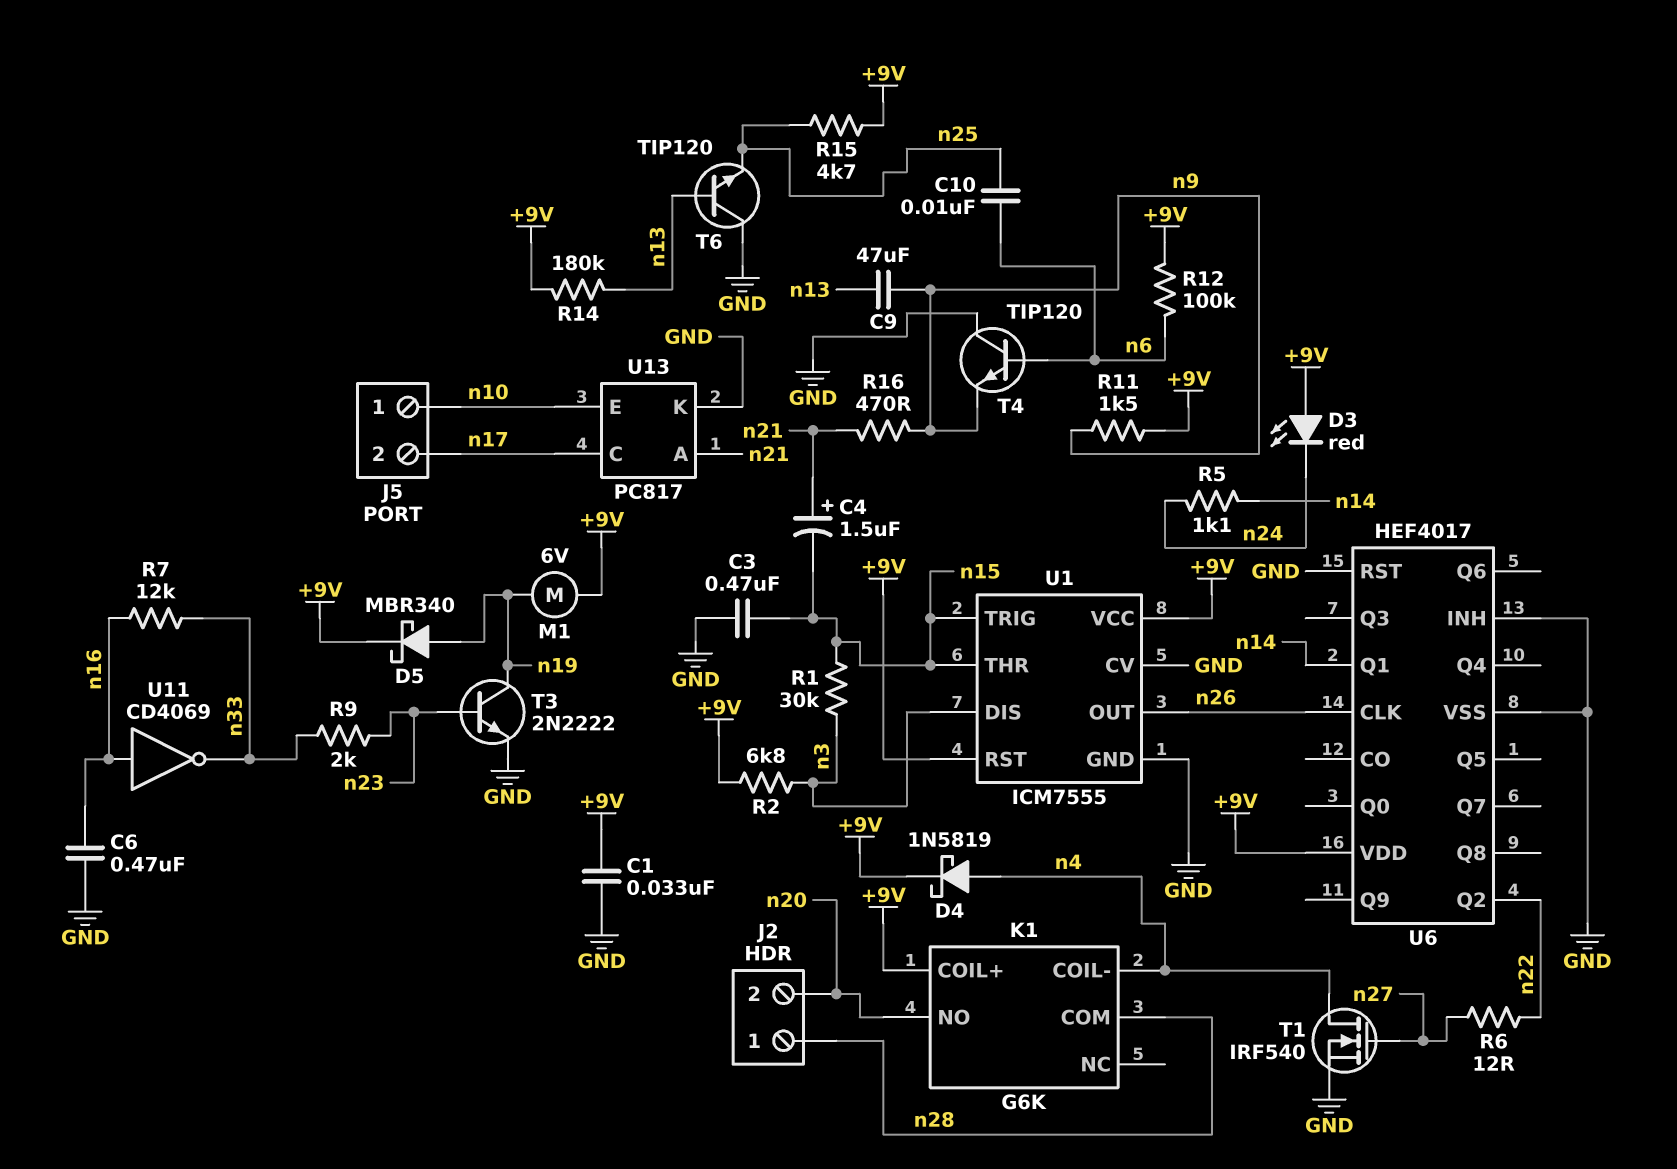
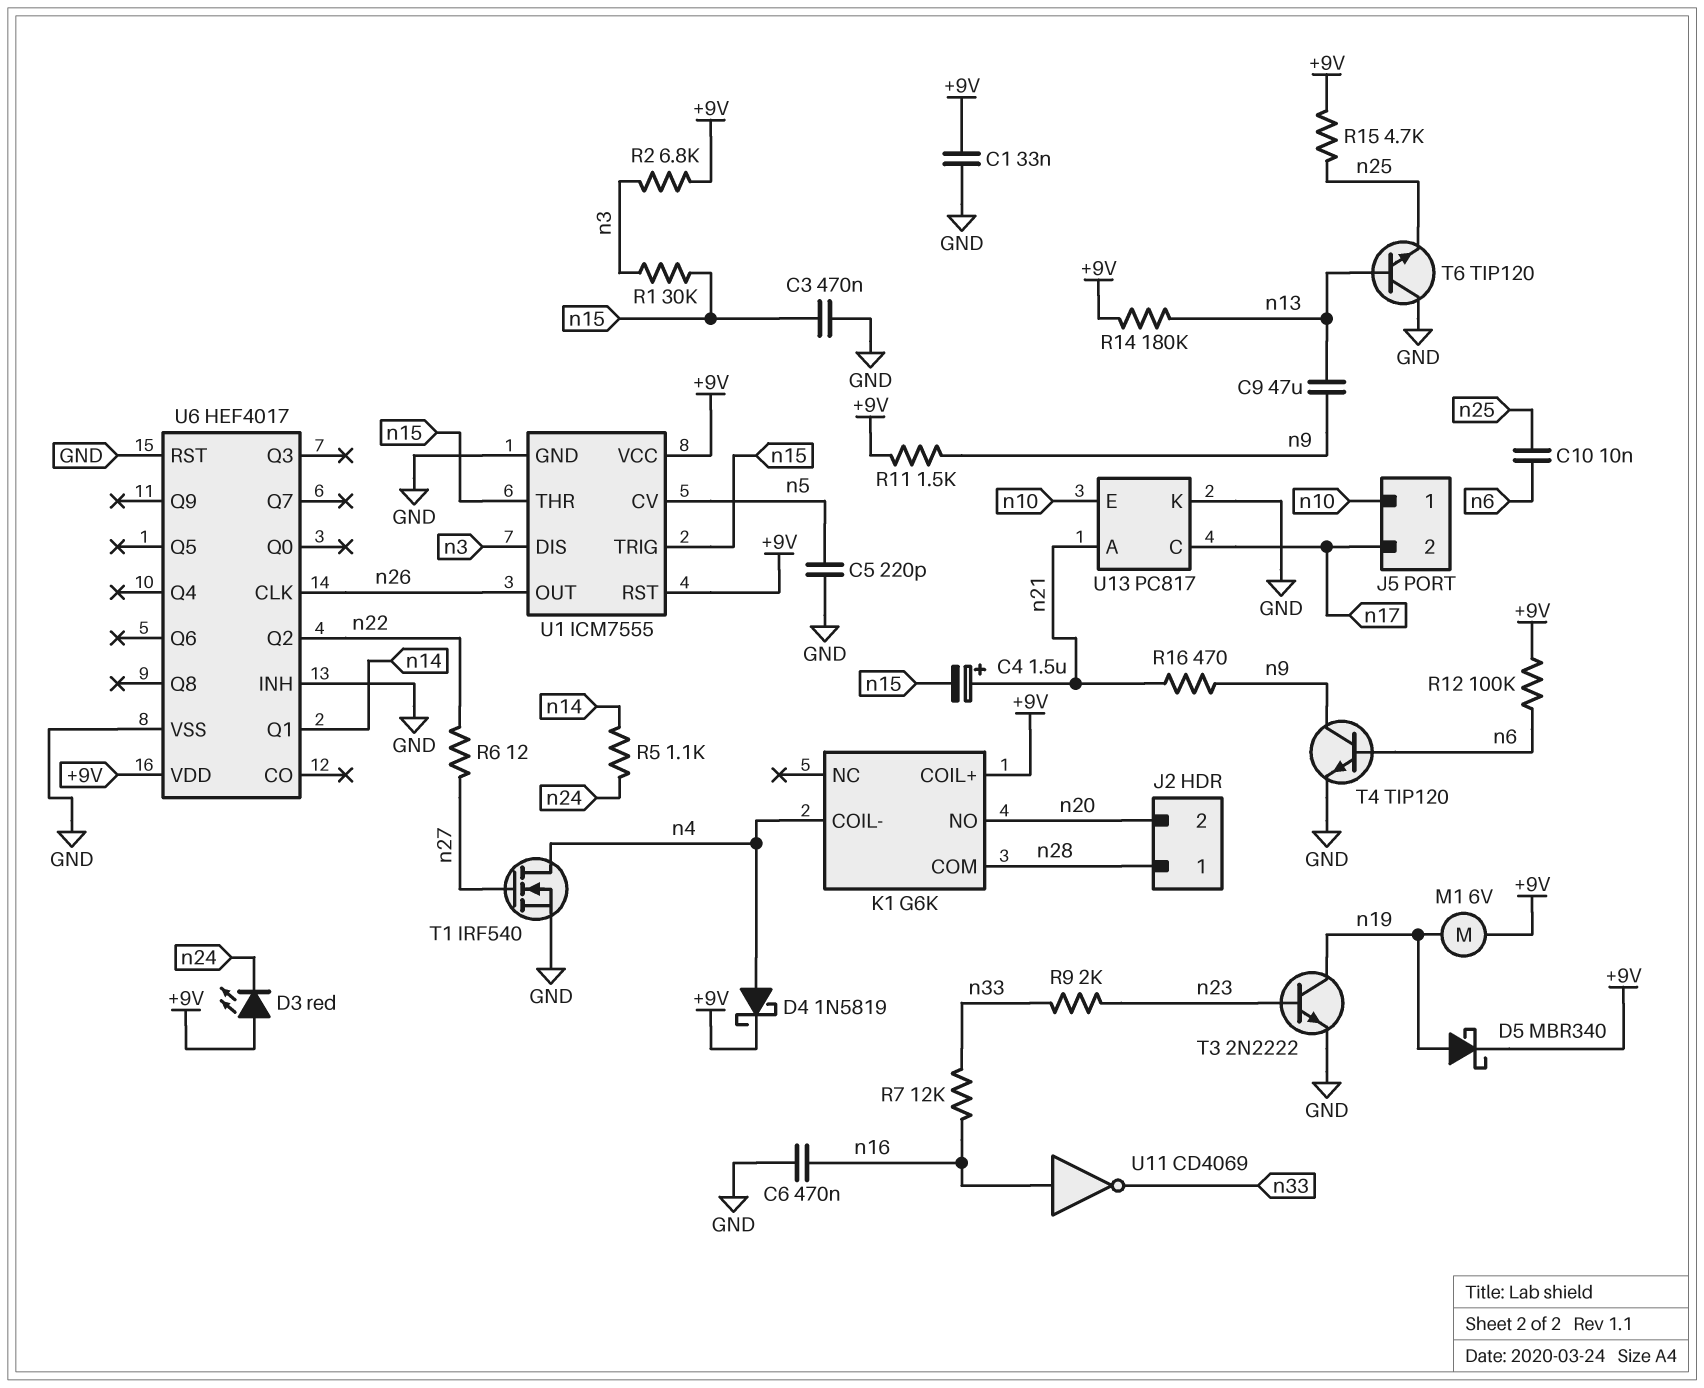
C5: none -> 220pF (GND, n5)
T4: NPN TIP120 (B n6, C GND, E n9) -> NPN TIP120 (B n6, C n9, E GND)
U1 pin CV: GND -> n5

